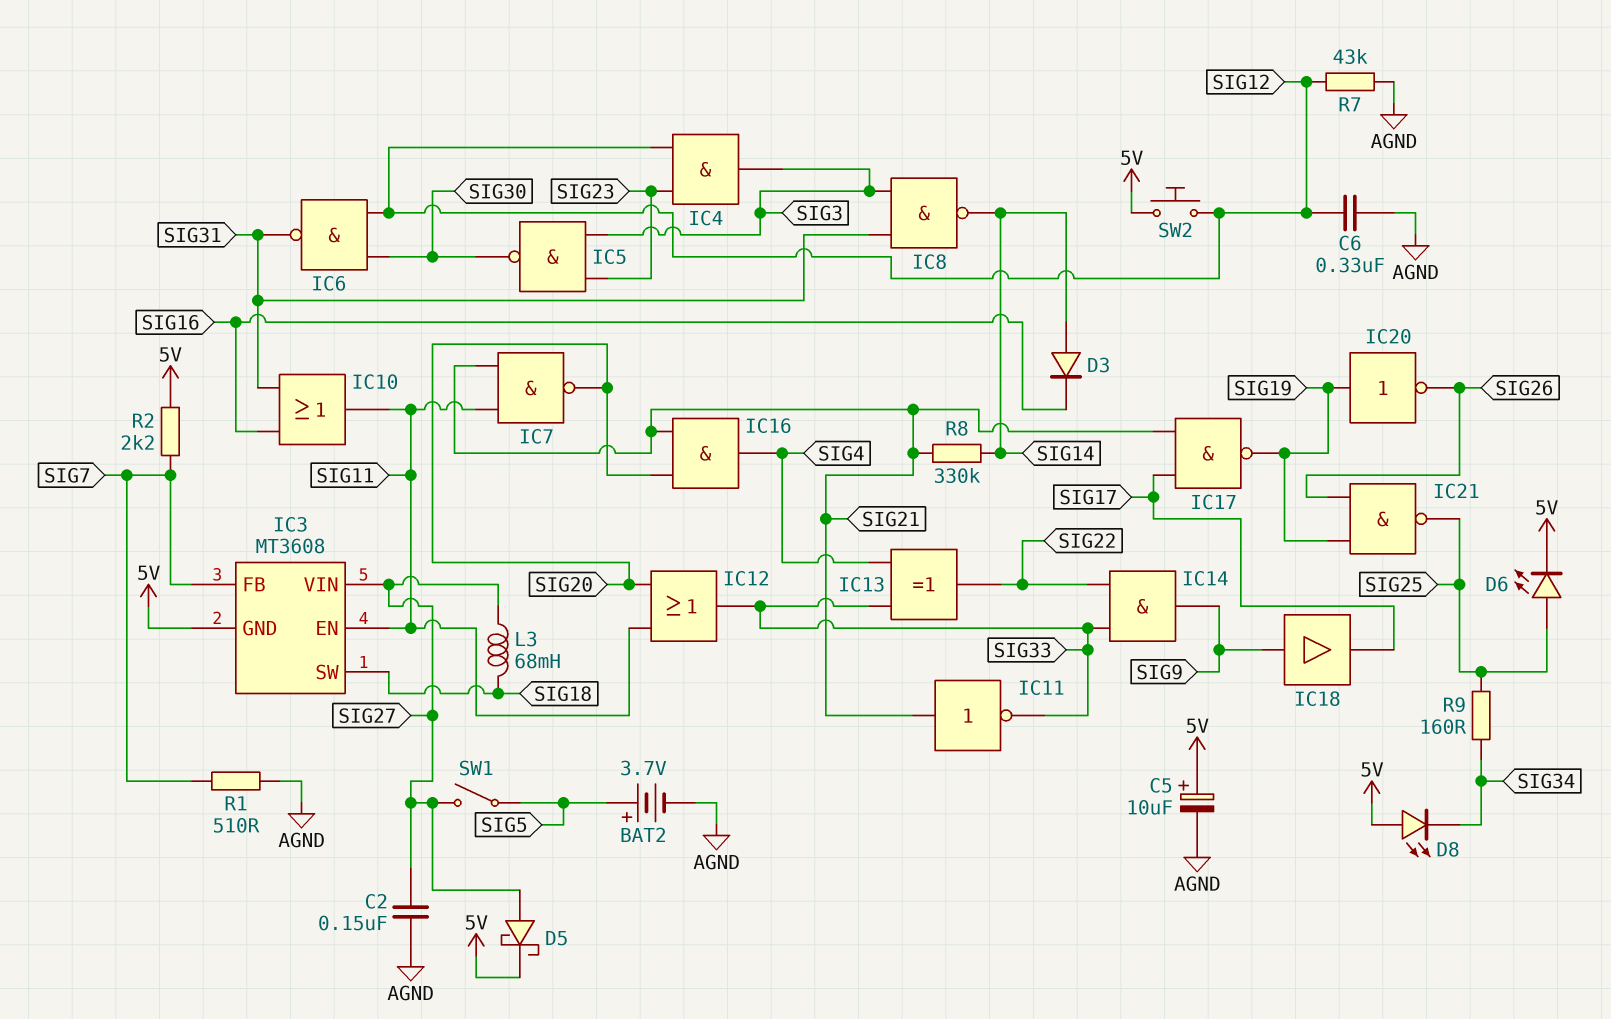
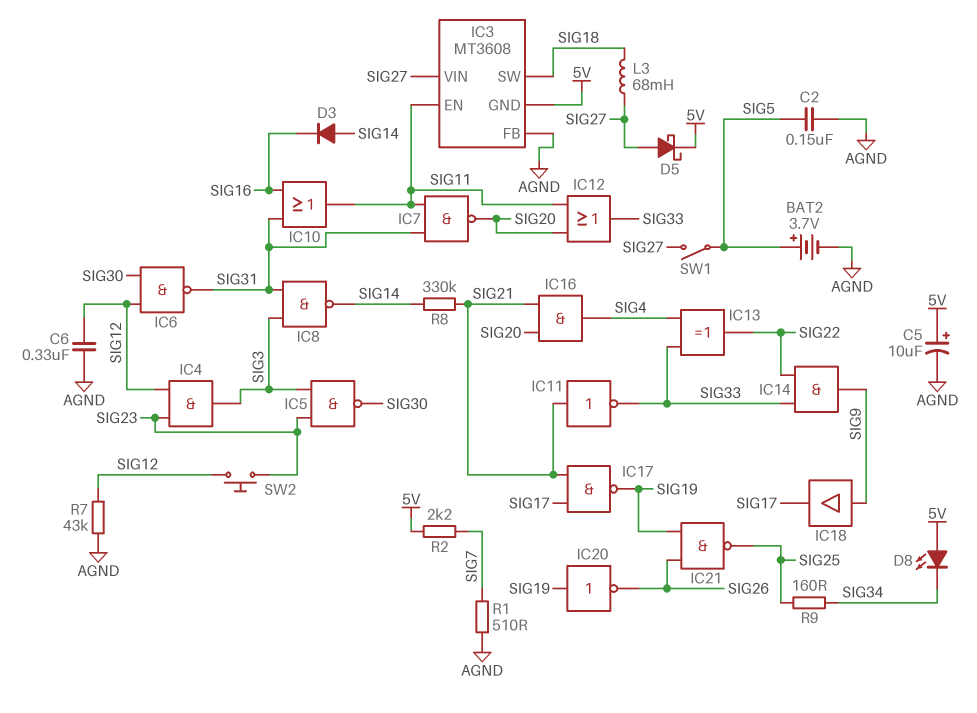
C2: 150nF (AGND, SIG27) -> 150nF (AGND, SIG5)
D6: LED (A SIG25, K 5V) -> none
IC3 pin FB: SIG7 -> AGND
IC7: NAND (in SIG11, in SIG21, out SIG20) -> NAND (in SIG11, in SIG31, out SIG20)
SW2: button (5V, SIG12) -> button (SIG12, SIG23)

